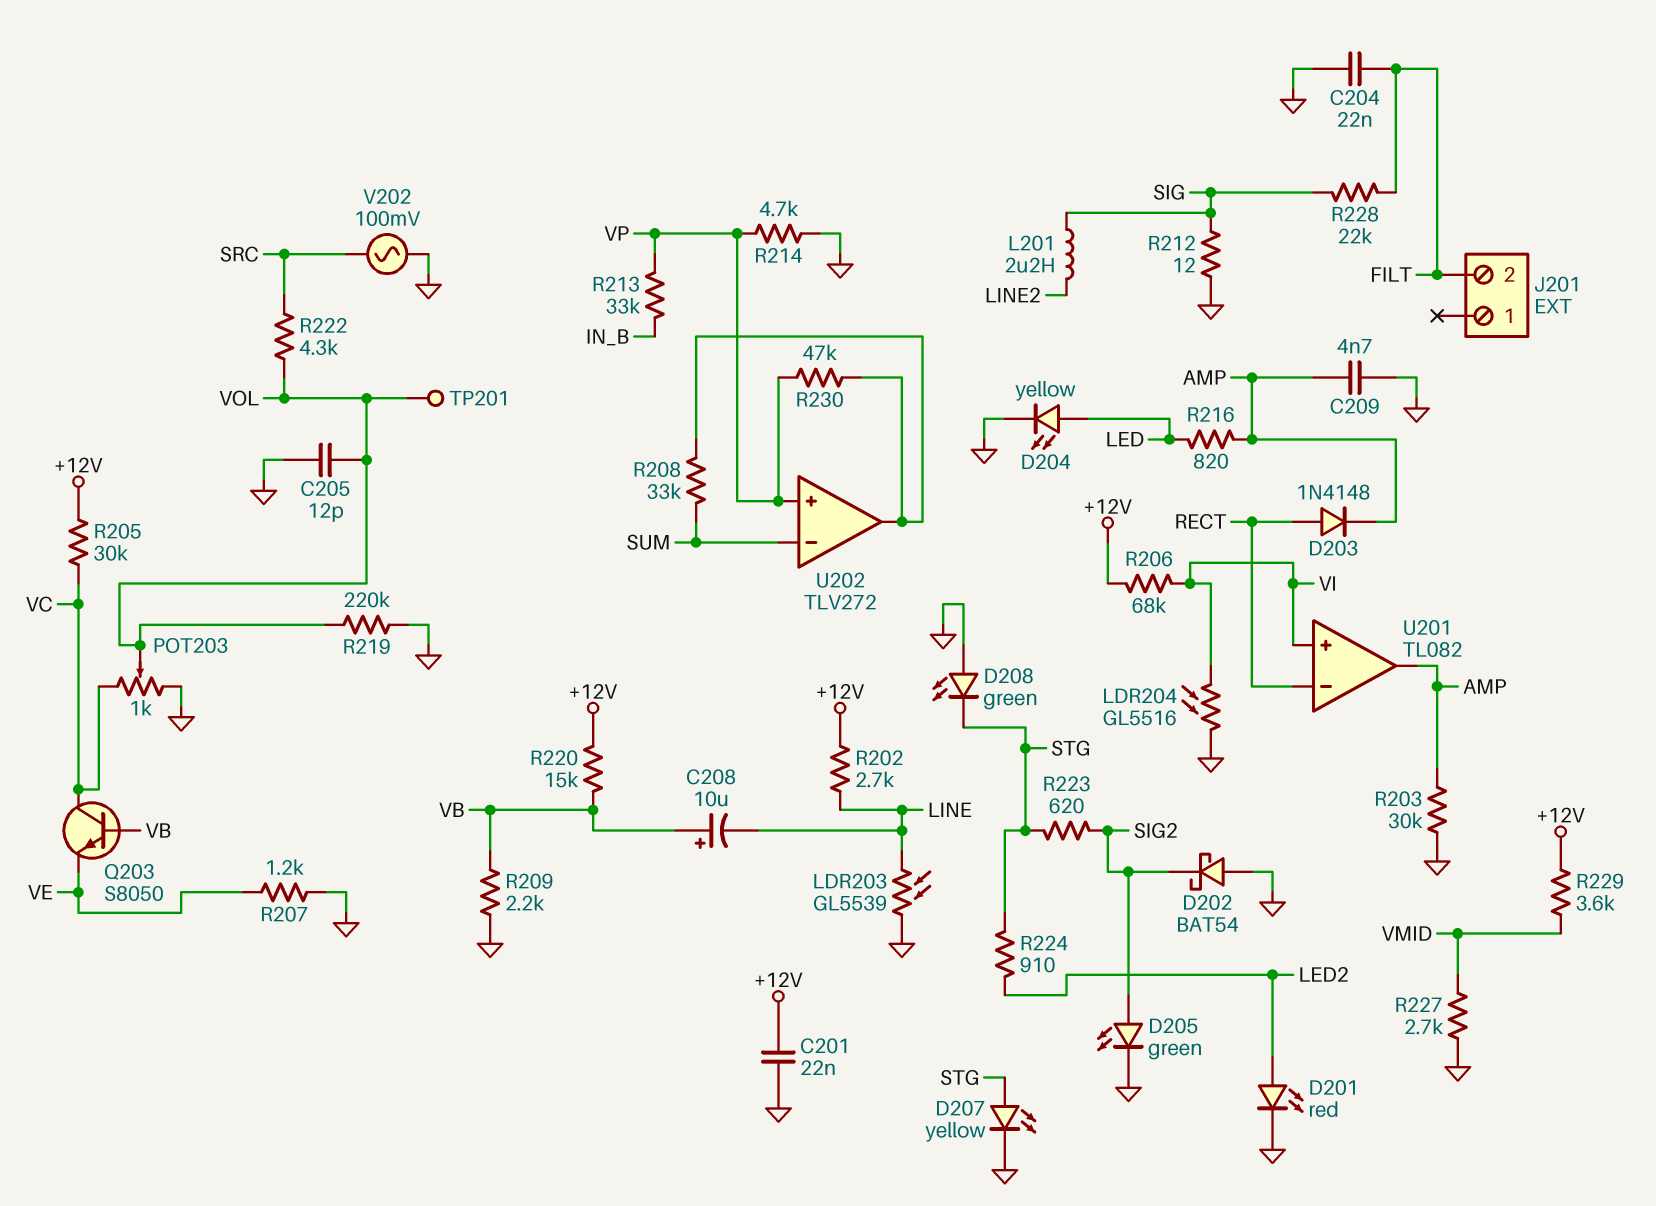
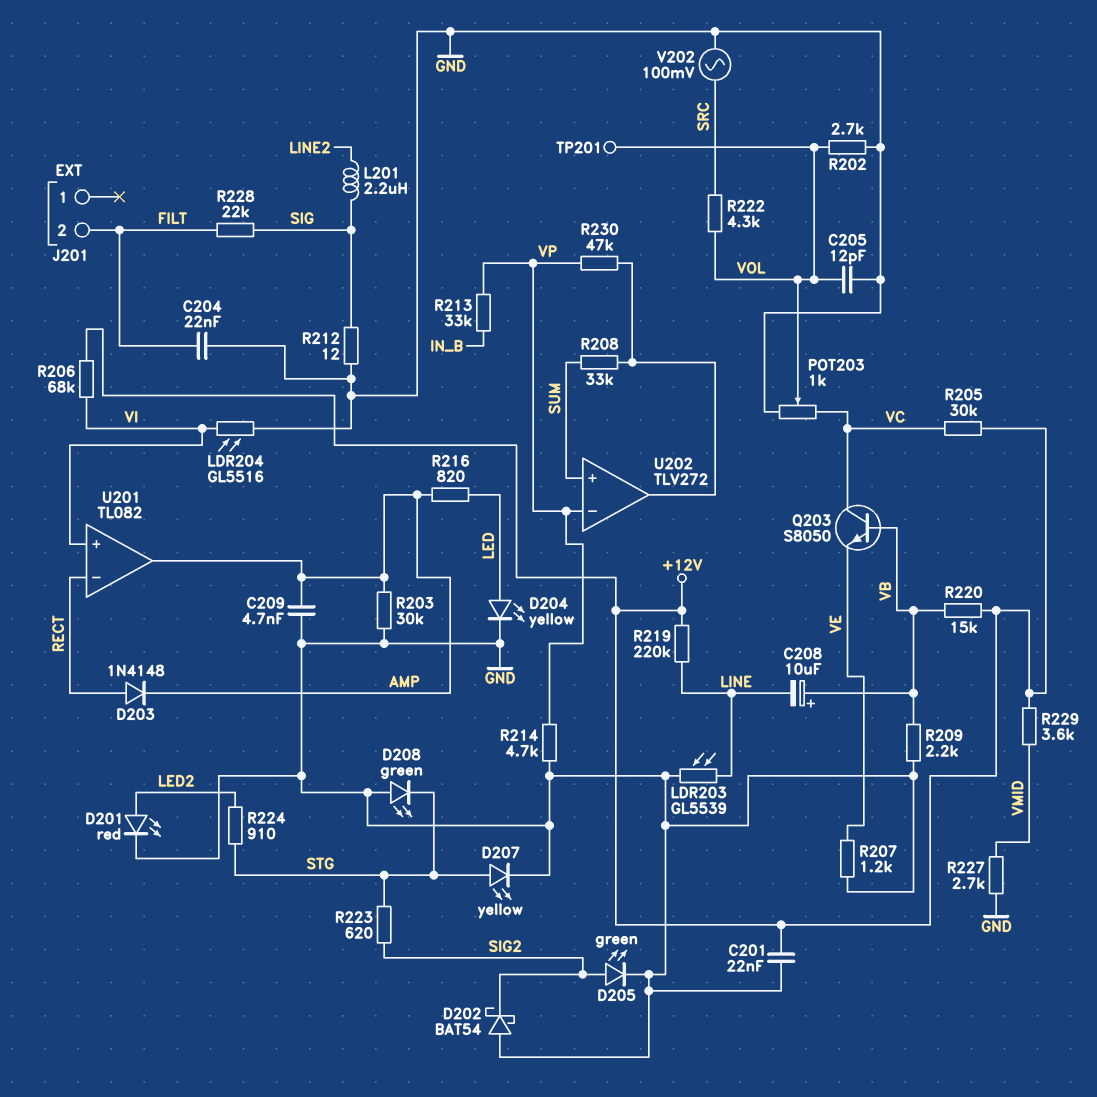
R202: 2.7k (+12V, LINE) -> 2.7k (GND, VOL)
R219: 220k (GND, VOL) -> 220k (+12V, LINE)
U202 pin in+: VP -> SUM
U202 pin in-: SUM -> VP

